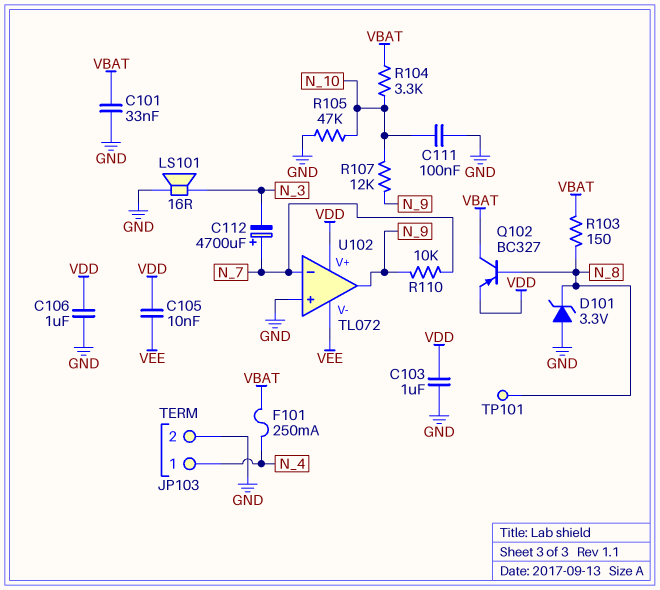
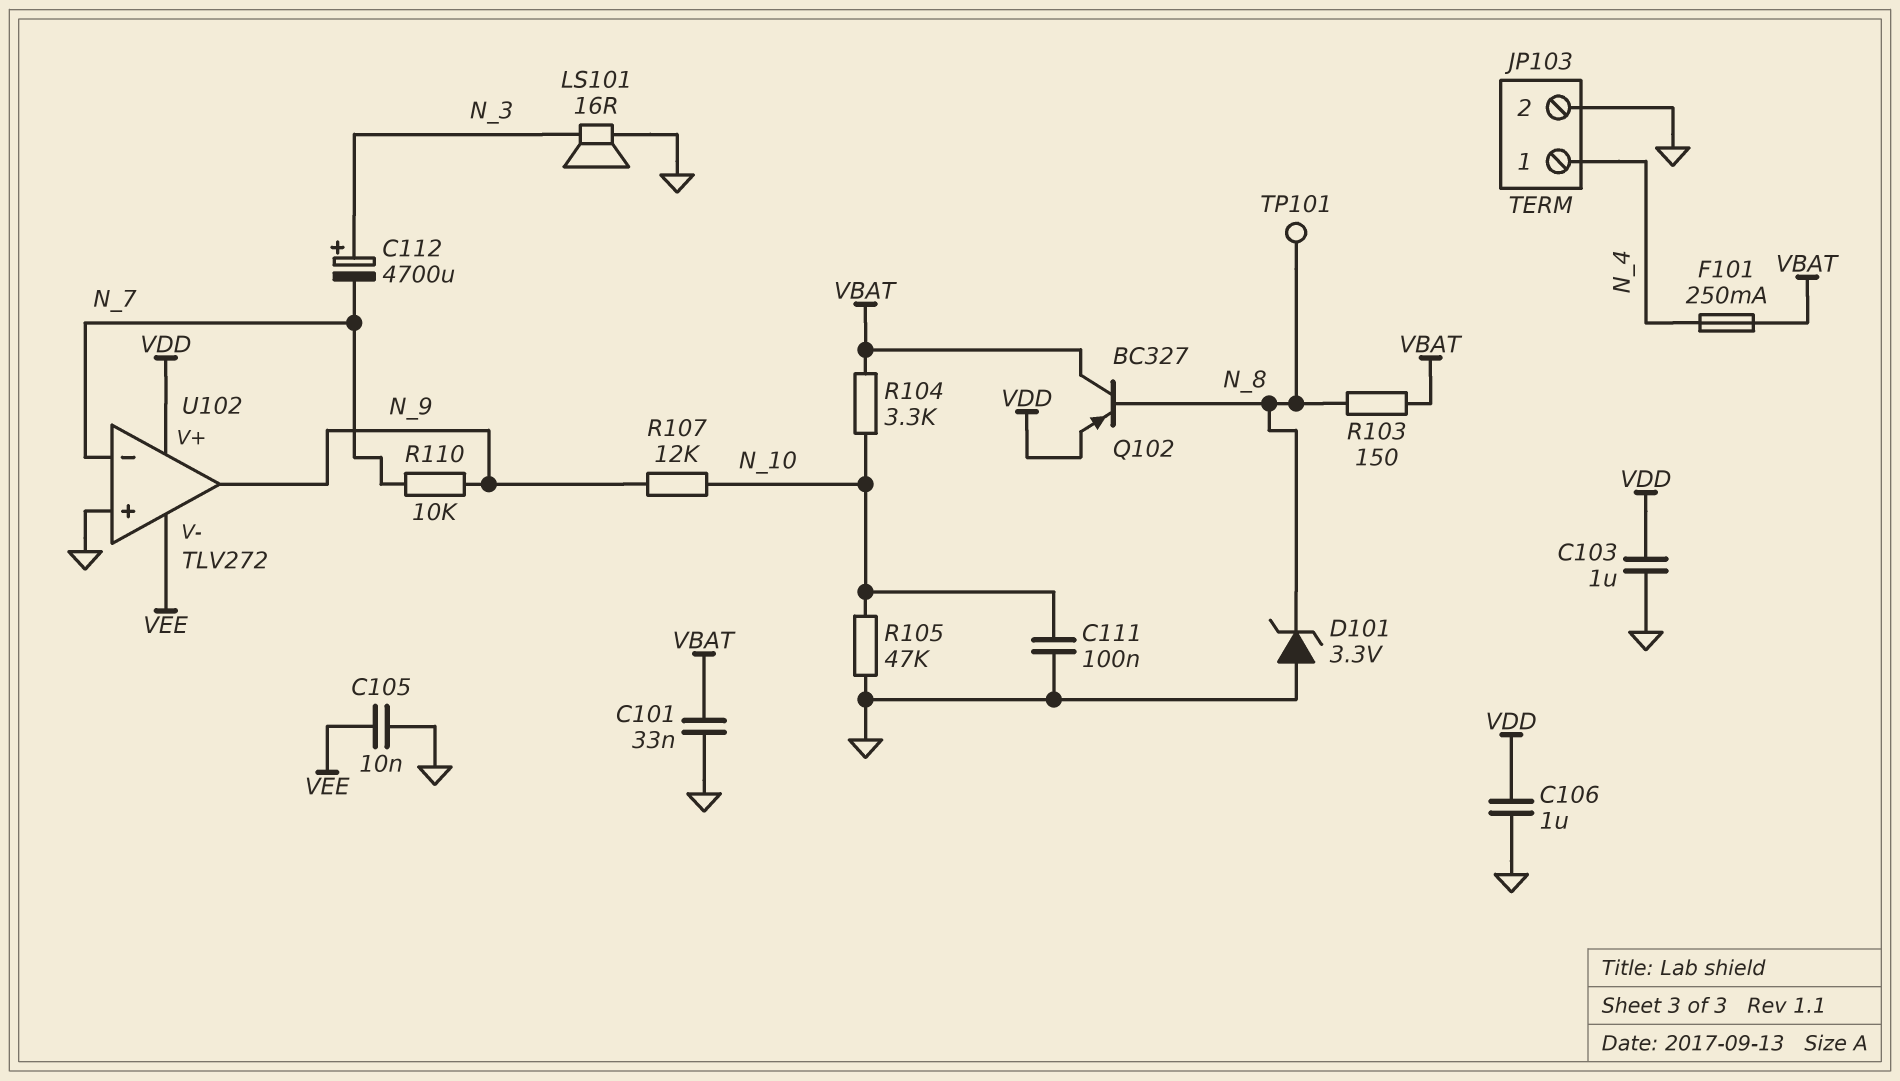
C105: 10nF (VDD, VEE) -> 10nF (GND, VEE)
C112: 4700uF (plus N_7, minus N_3) -> 4700uF (plus N_3, minus N_7)
U102: TL072 -> TLV272

